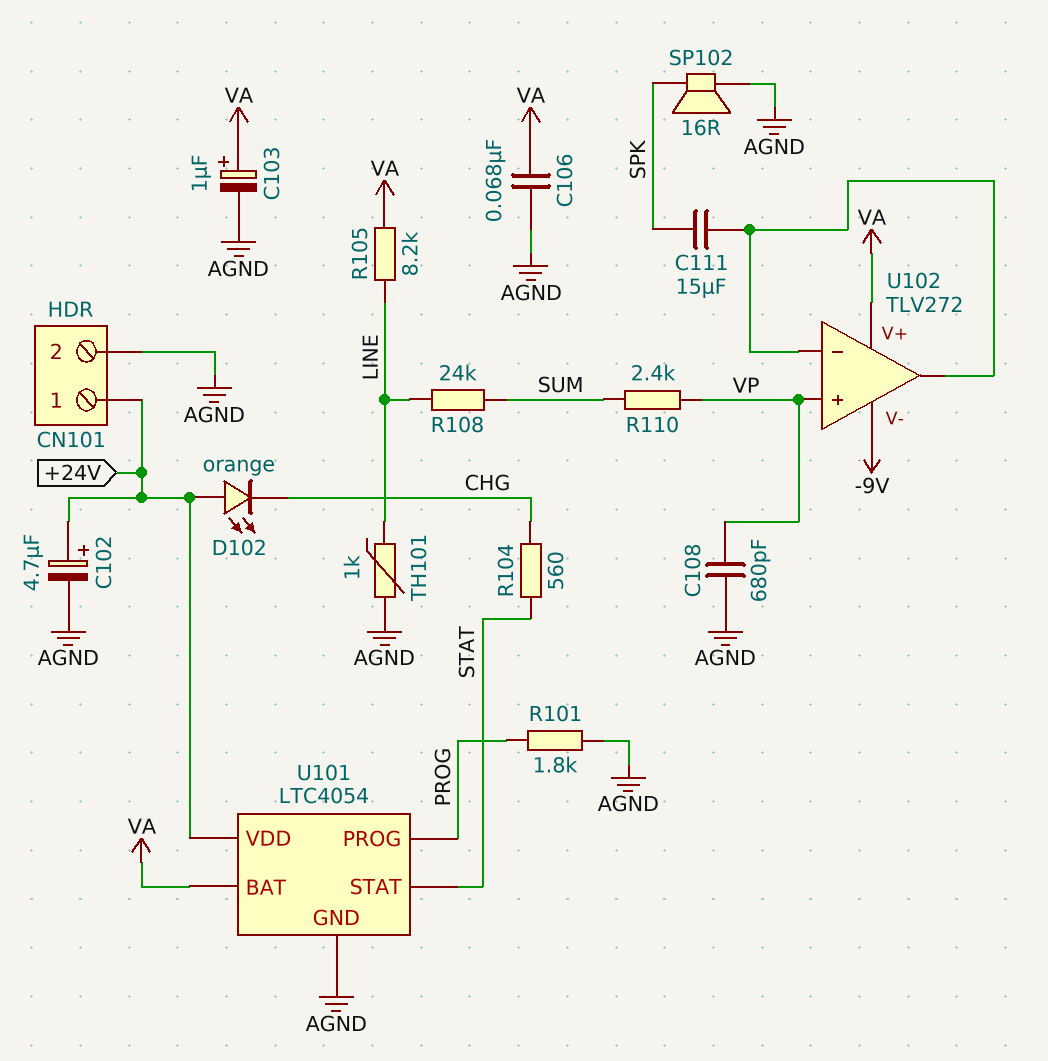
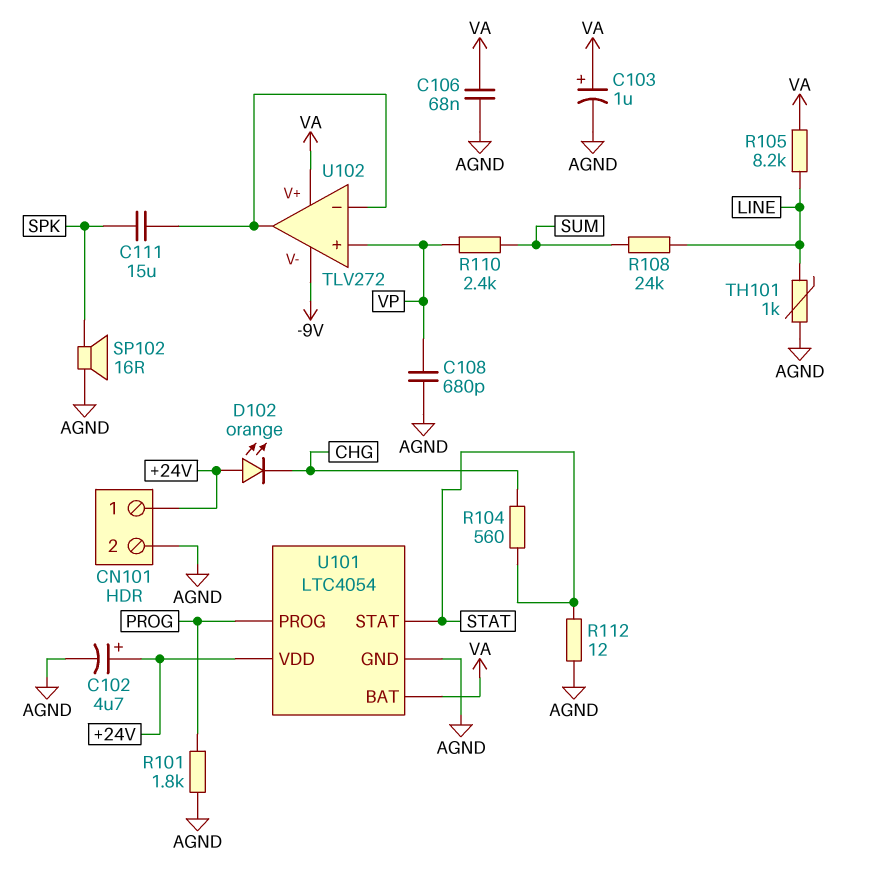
R112: none -> 12 (AGND, STAT)

